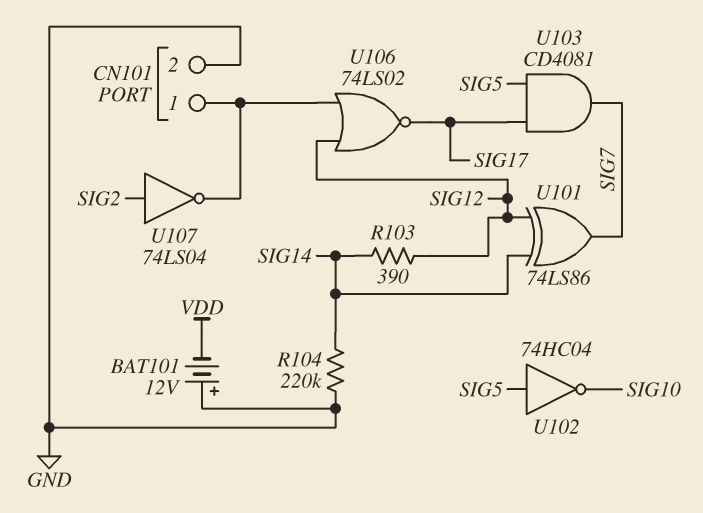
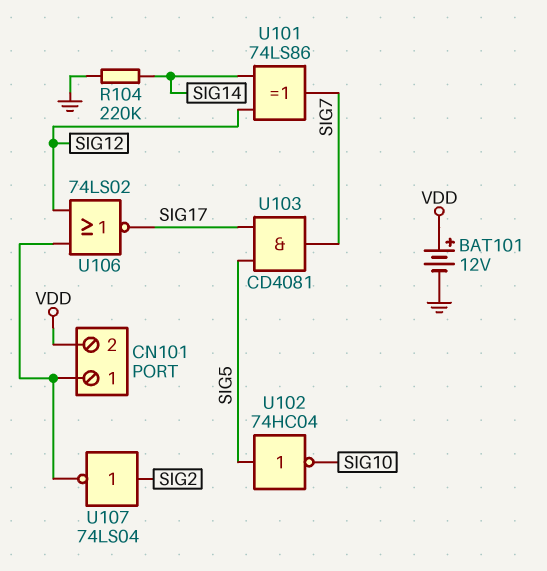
BAT101: 12V (plus GND, minus VDD) -> 12V (plus VDD, minus GND)
CN101 pin 2: GND -> VDD
R103: 390 (SIG12, SIG14) -> none

